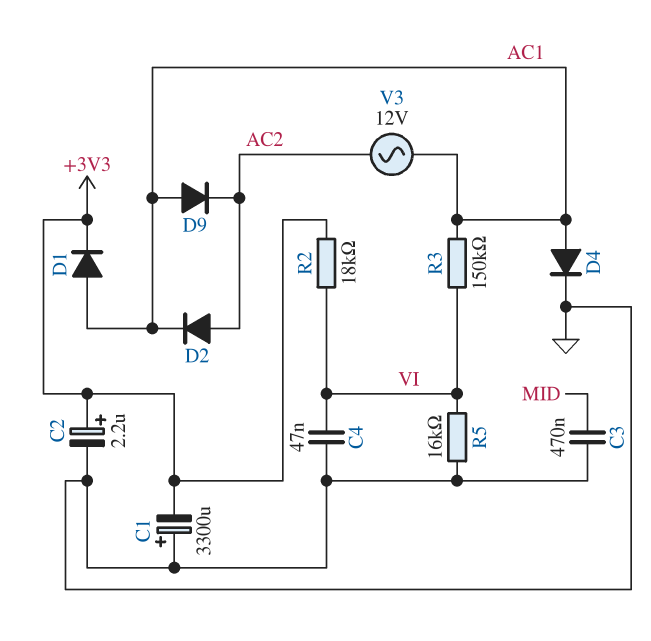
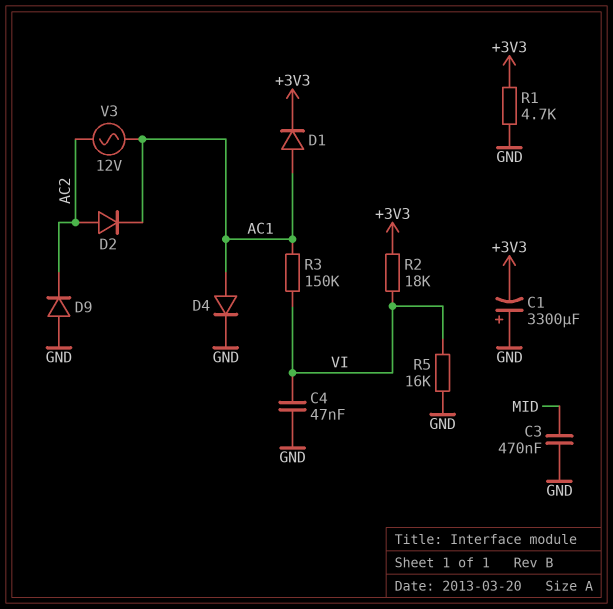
C2: 2.2uF (plus +3V3, minus GND) -> none
D9: diode (A AC1, K AC2) -> diode (A GND, K AC2)
R1: none -> 4.7k (+3V3, GND)

